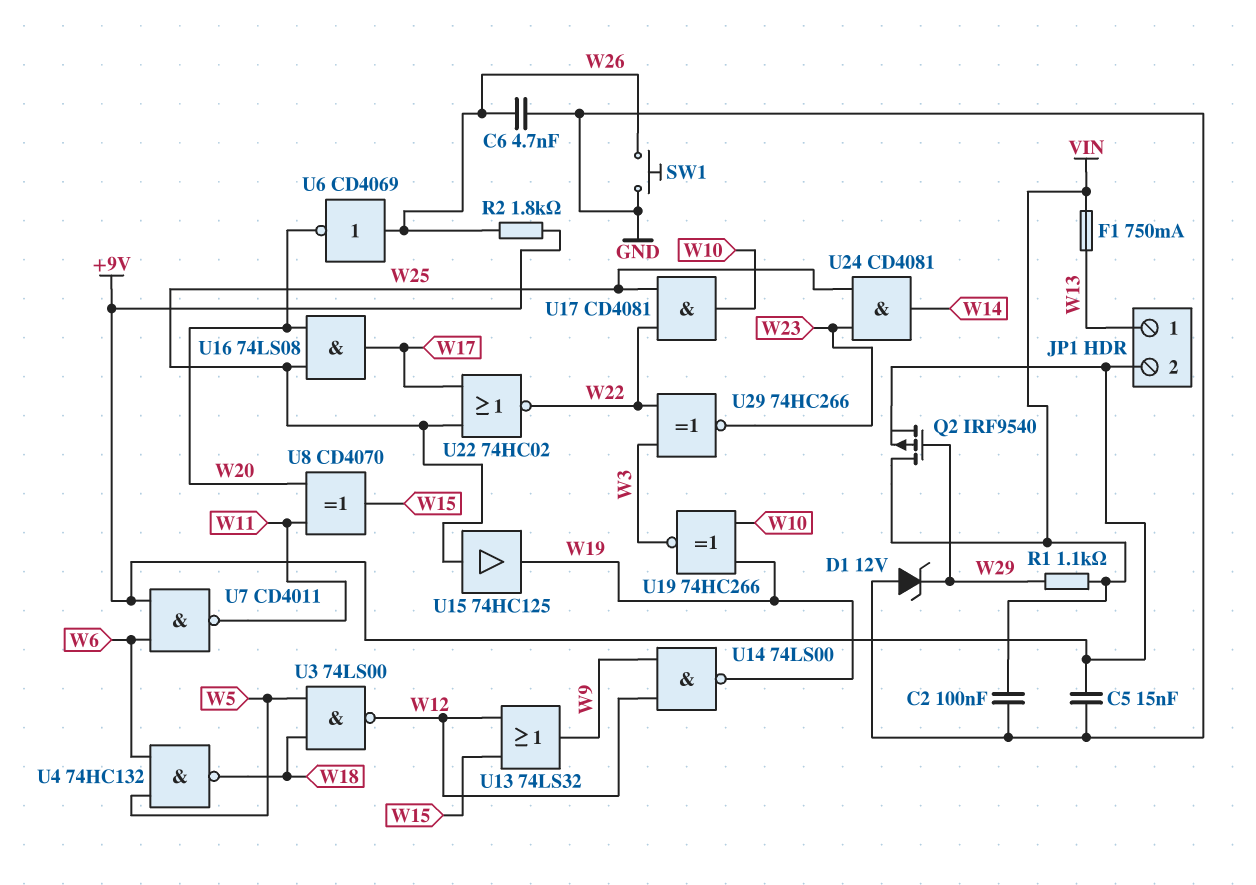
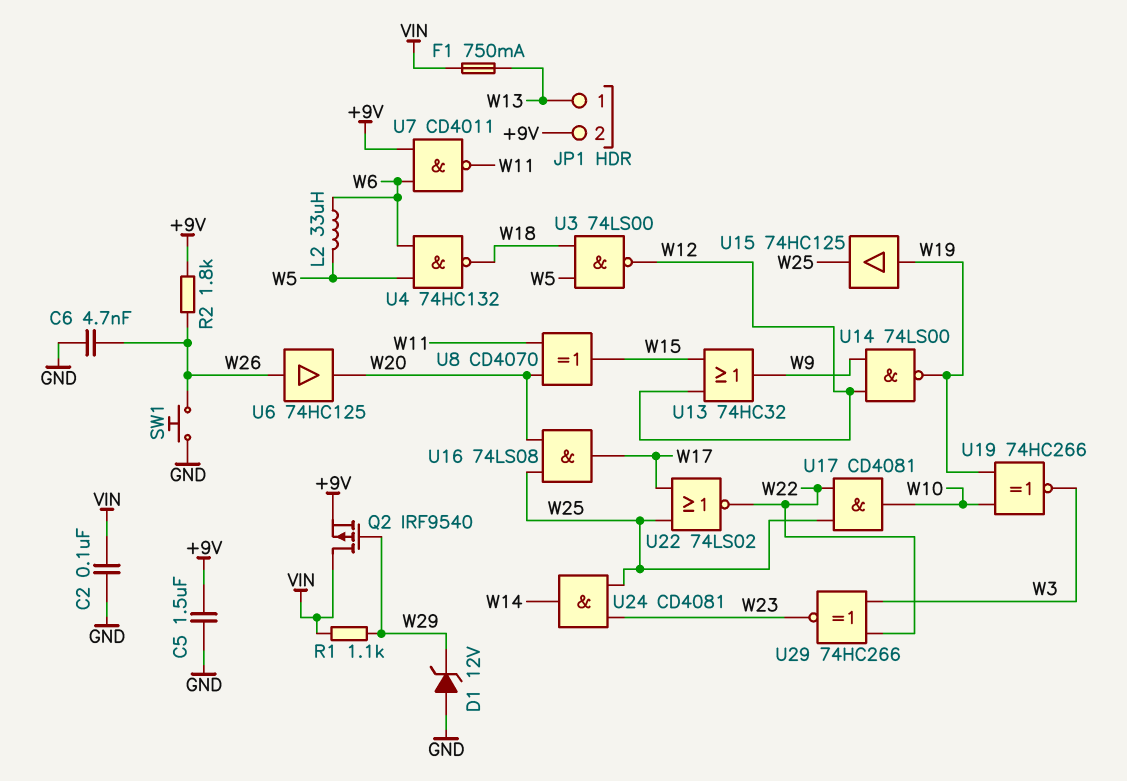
C5: 15nF (+9V, GND) -> 1.5uF (+9V, GND)
L2: none -> 33uH (W5, W6)
U6: NOT CD4069 (in W26, out W20) -> buffer 74HC125 (in W26, out W20)
U13: OR 74LS32 (in W12, in W15, out W9) -> OR 74HC32 (in W12, in W15, out W9)
U15: buffer 74HC125 (in W25, out W19) -> buffer 74HC125 (in W19, out W25)
U22: NOR 74HC02 (in W17, in W25, out W22) -> NOR 74LS02 (in W17, in W25, out W22)

